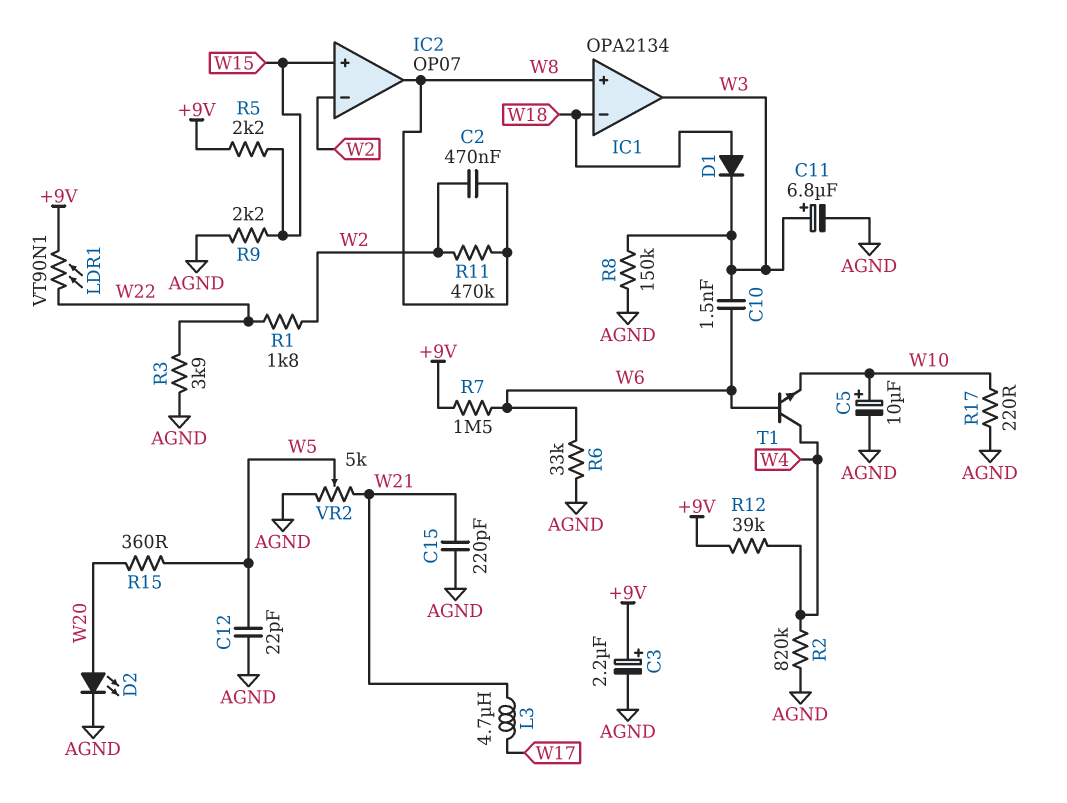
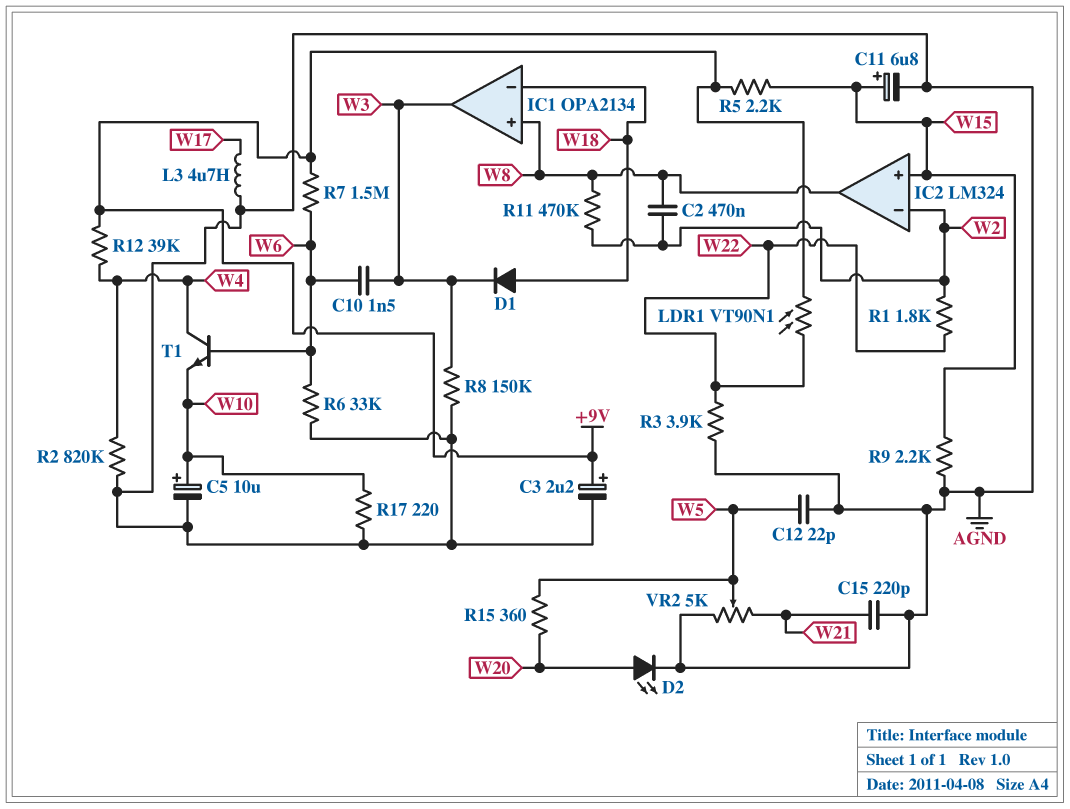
C11: 6.8uF (plus W3, minus AGND) -> 6.8uF (plus W15, minus AGND)
IC2: OP07 -> LM324
L3: 4.7uH (W17, W21) -> 4.7uH (AGND, W17)

